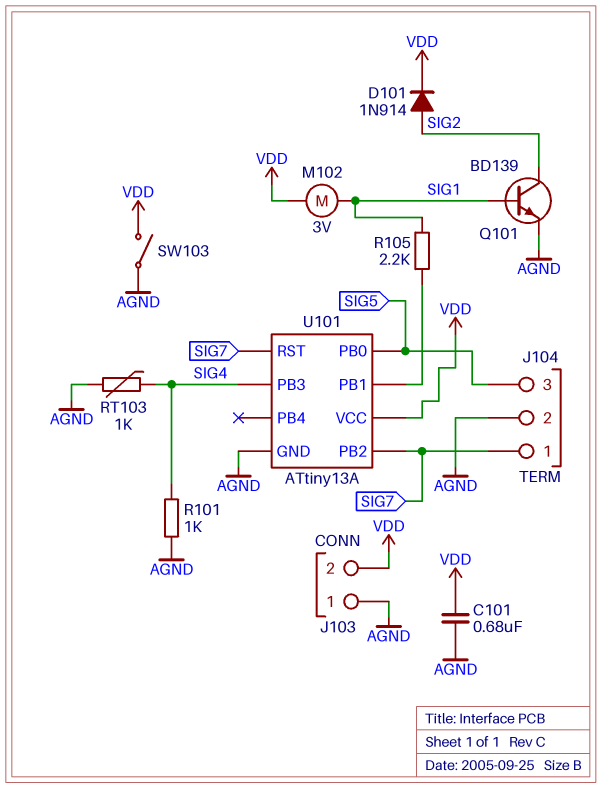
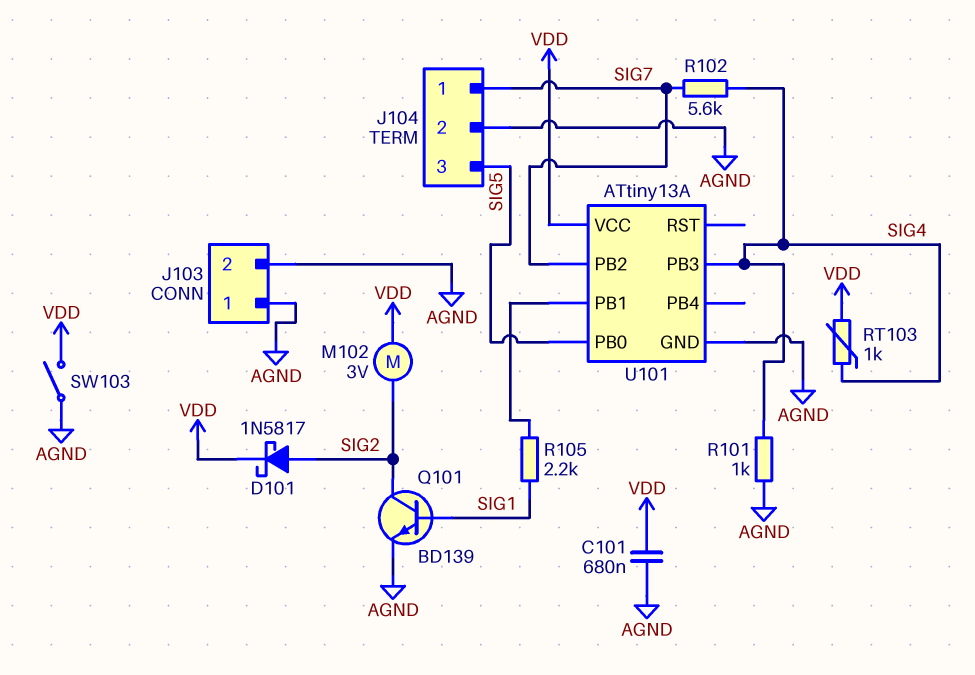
D101: diode 1N914 (A SIG2, K VDD) -> schottky 1N5817 (A SIG2, K VDD)
J103 pin 2: VDD -> AGND
M102: motor 3V (SIG1, VDD) -> motor 3V (SIG2, VDD)
R102: none -> 5.6k (SIG4, SIG7)
RT103: 1k (AGND, SIG4) -> 1k (SIG4, VDD)
U101 pin RST: SIG7 -> none

